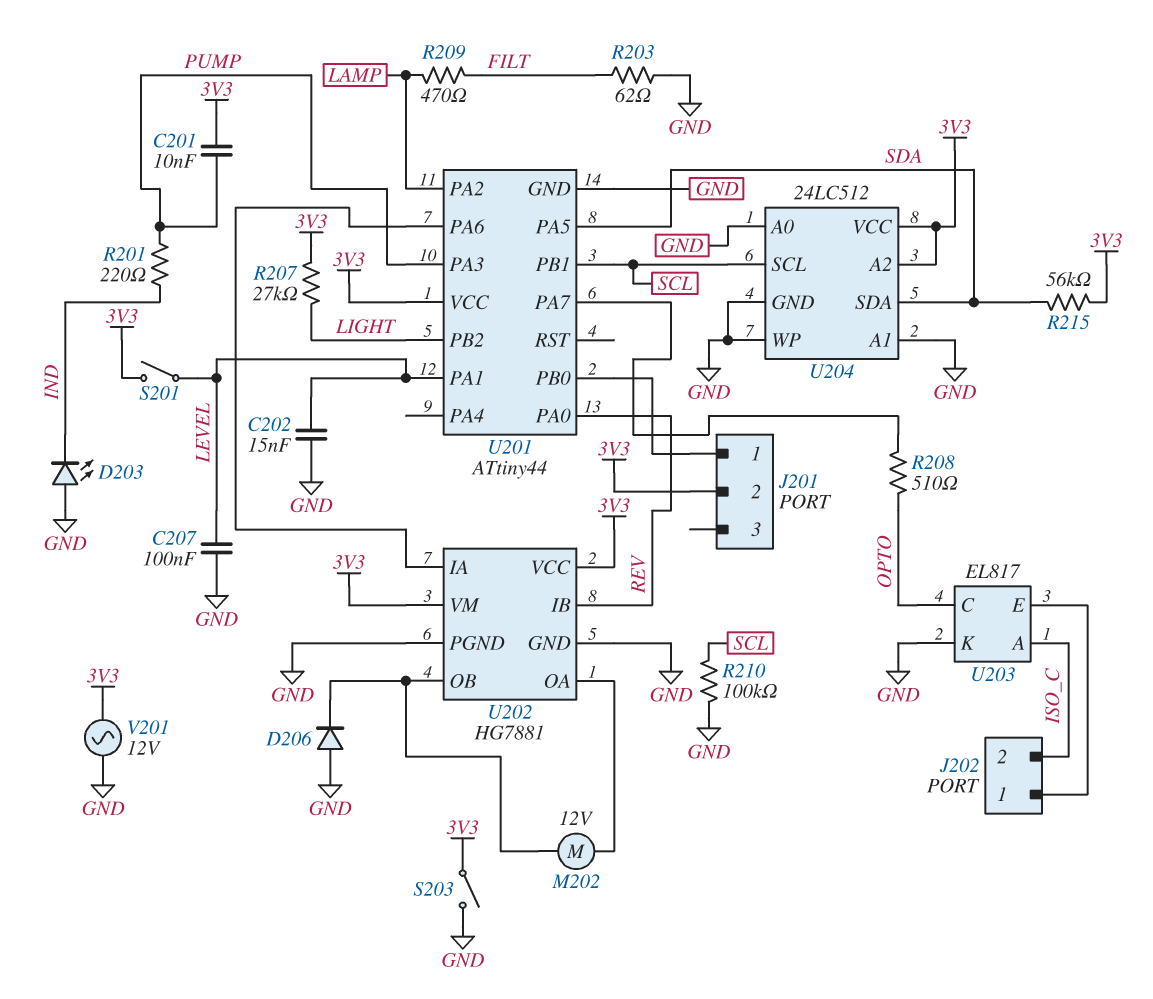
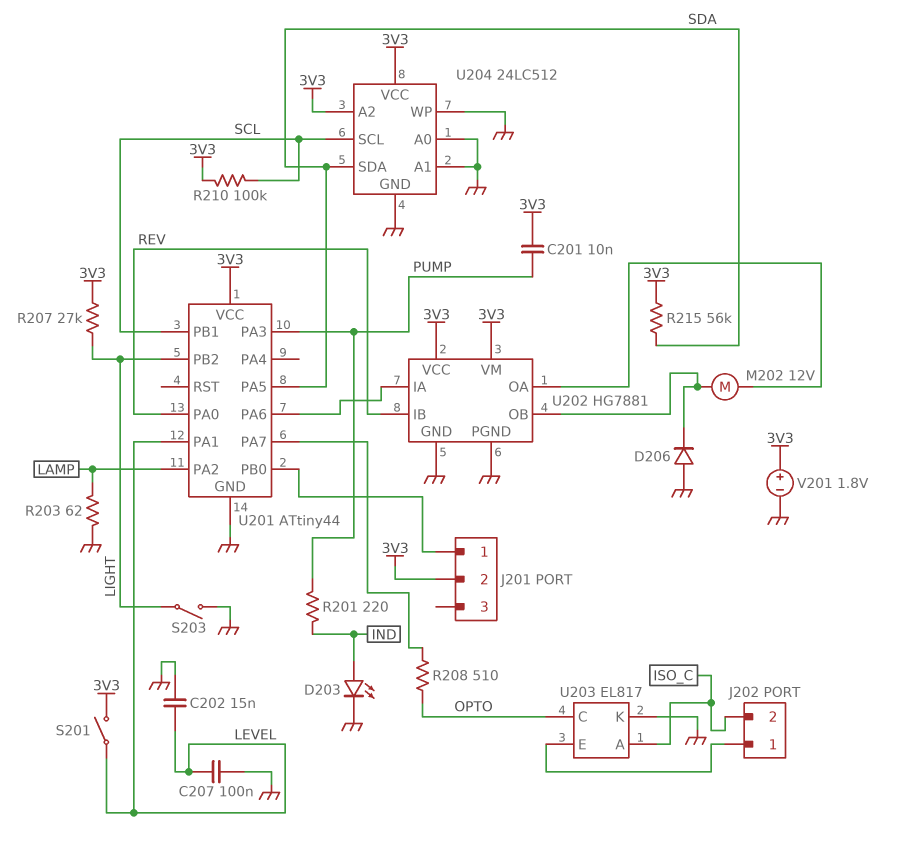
D203: LED (A GND, K IND) -> LED (A IND, K GND)
R203: 62 (FILT, GND) -> 62 (GND, LAMP)
R209: 470 (FILT, LAMP) -> none
R210: 100k (GND, SCL) -> 100k (3V3, SCL)
S203: switch (3V3, GND) -> switch (GND, LIGHT)
V201: AC 12V (3V3, GND) -> 1.8V (plus 3V3, minus GND)

